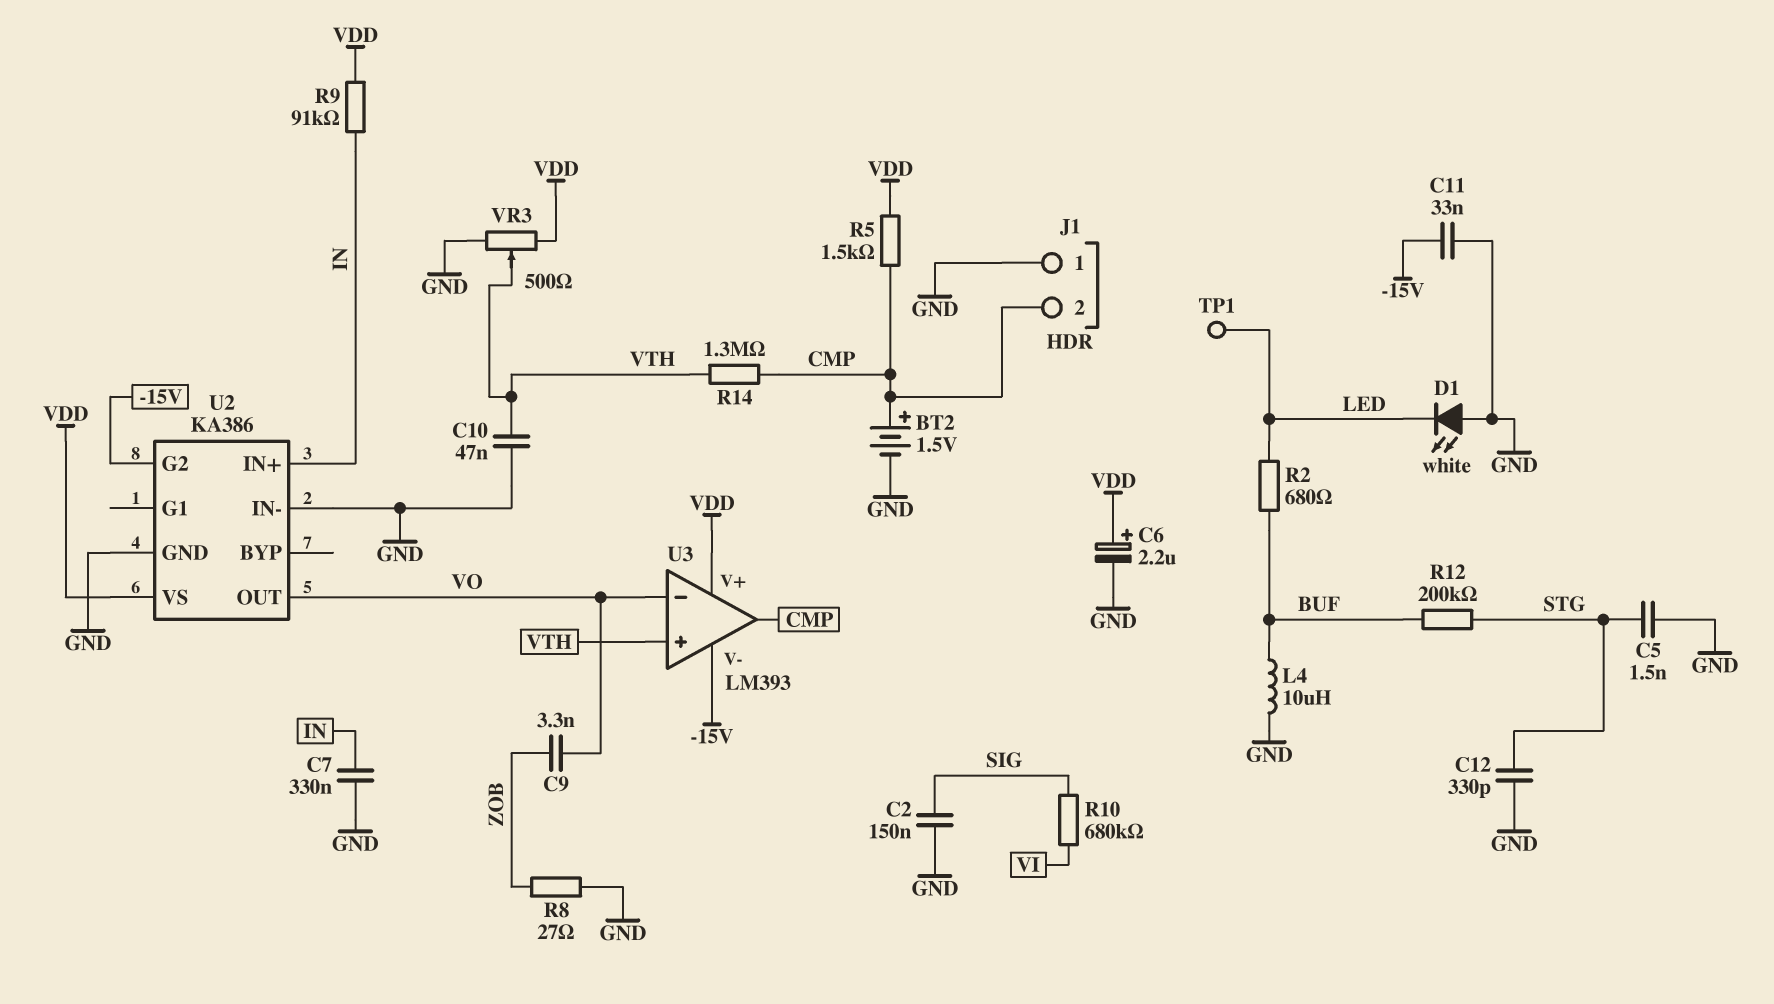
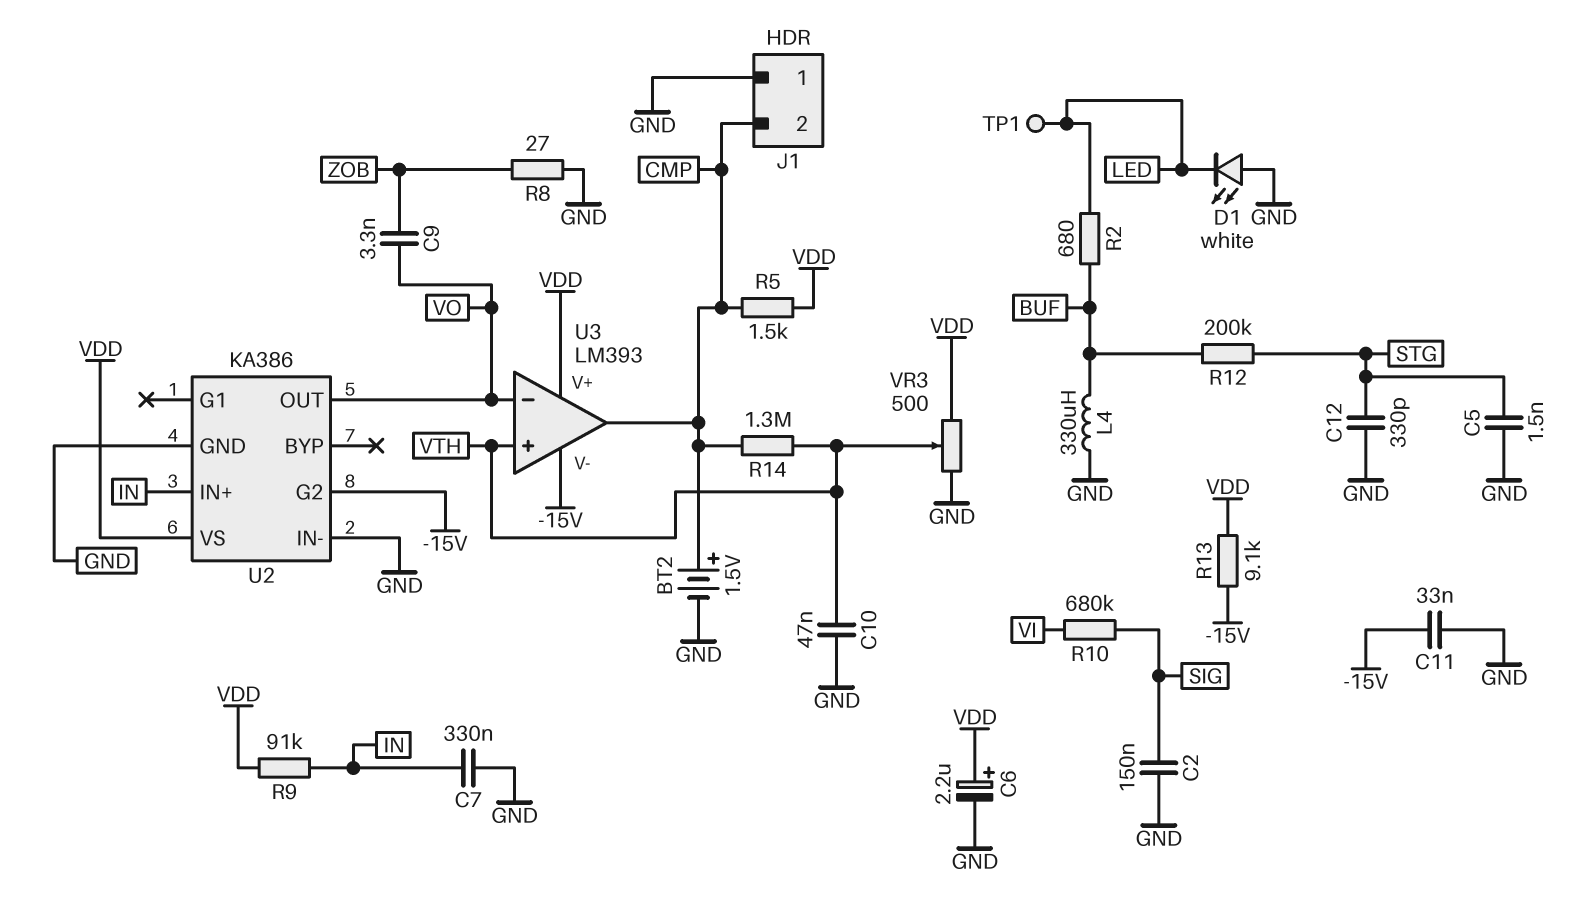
L4: 10uH (BUF, GND) -> 330uH (BUF, GND)
R13: none -> 9.1k (-15V, VDD)

